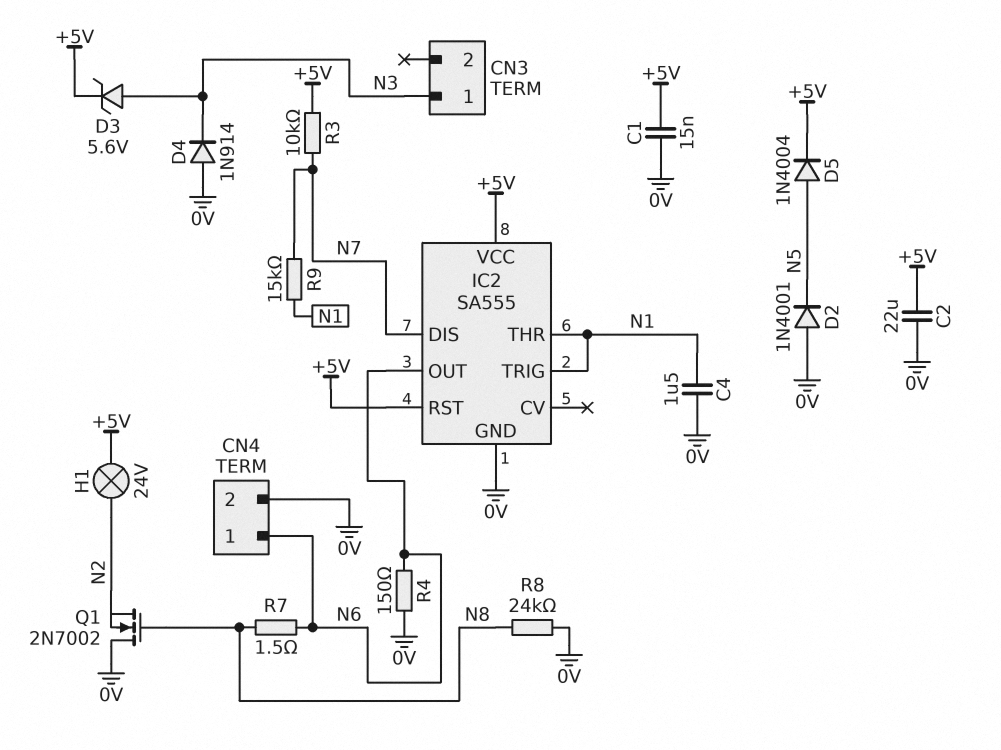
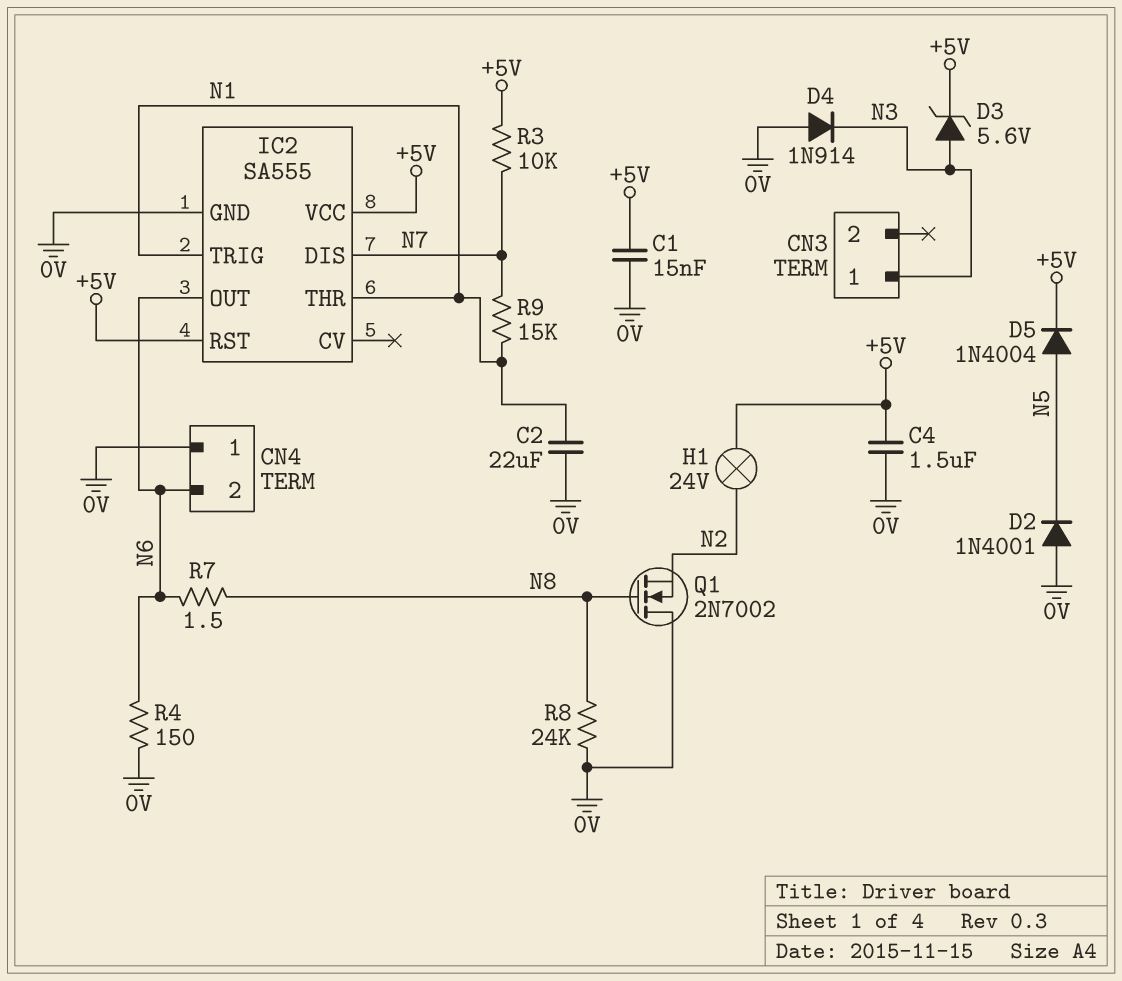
C2: 22uF (+5V, 0V) -> 22uF (0V, N1)
C4: 1.5uF (0V, N1) -> 1.5uF (+5V, 0V)
CN4 pin 1: N6 -> 0V
CN4 pin 2: 0V -> N6

